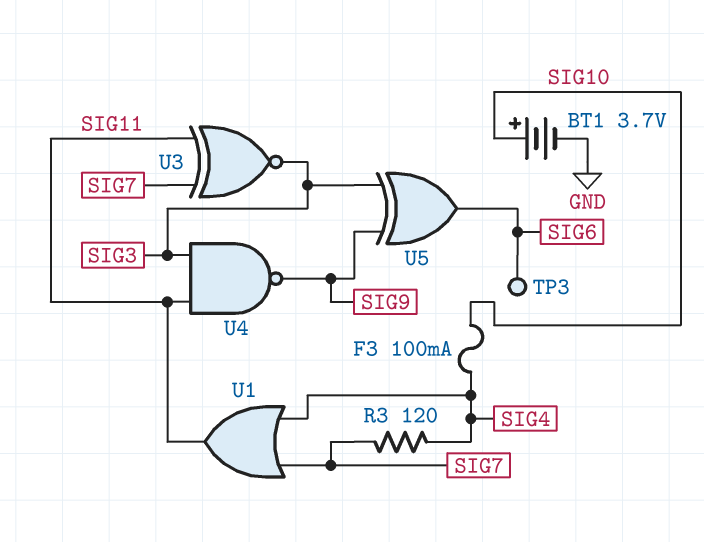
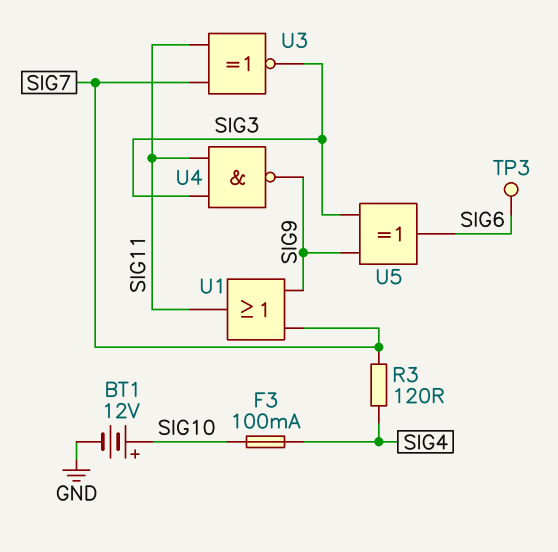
BT1: 3.7V (plus SIG10, minus GND) -> 12V (plus SIG10, minus GND)
U1: OR (in SIG4, in SIG7, out SIG11) -> OR (in SIG7, in SIG9, out SIG11)

